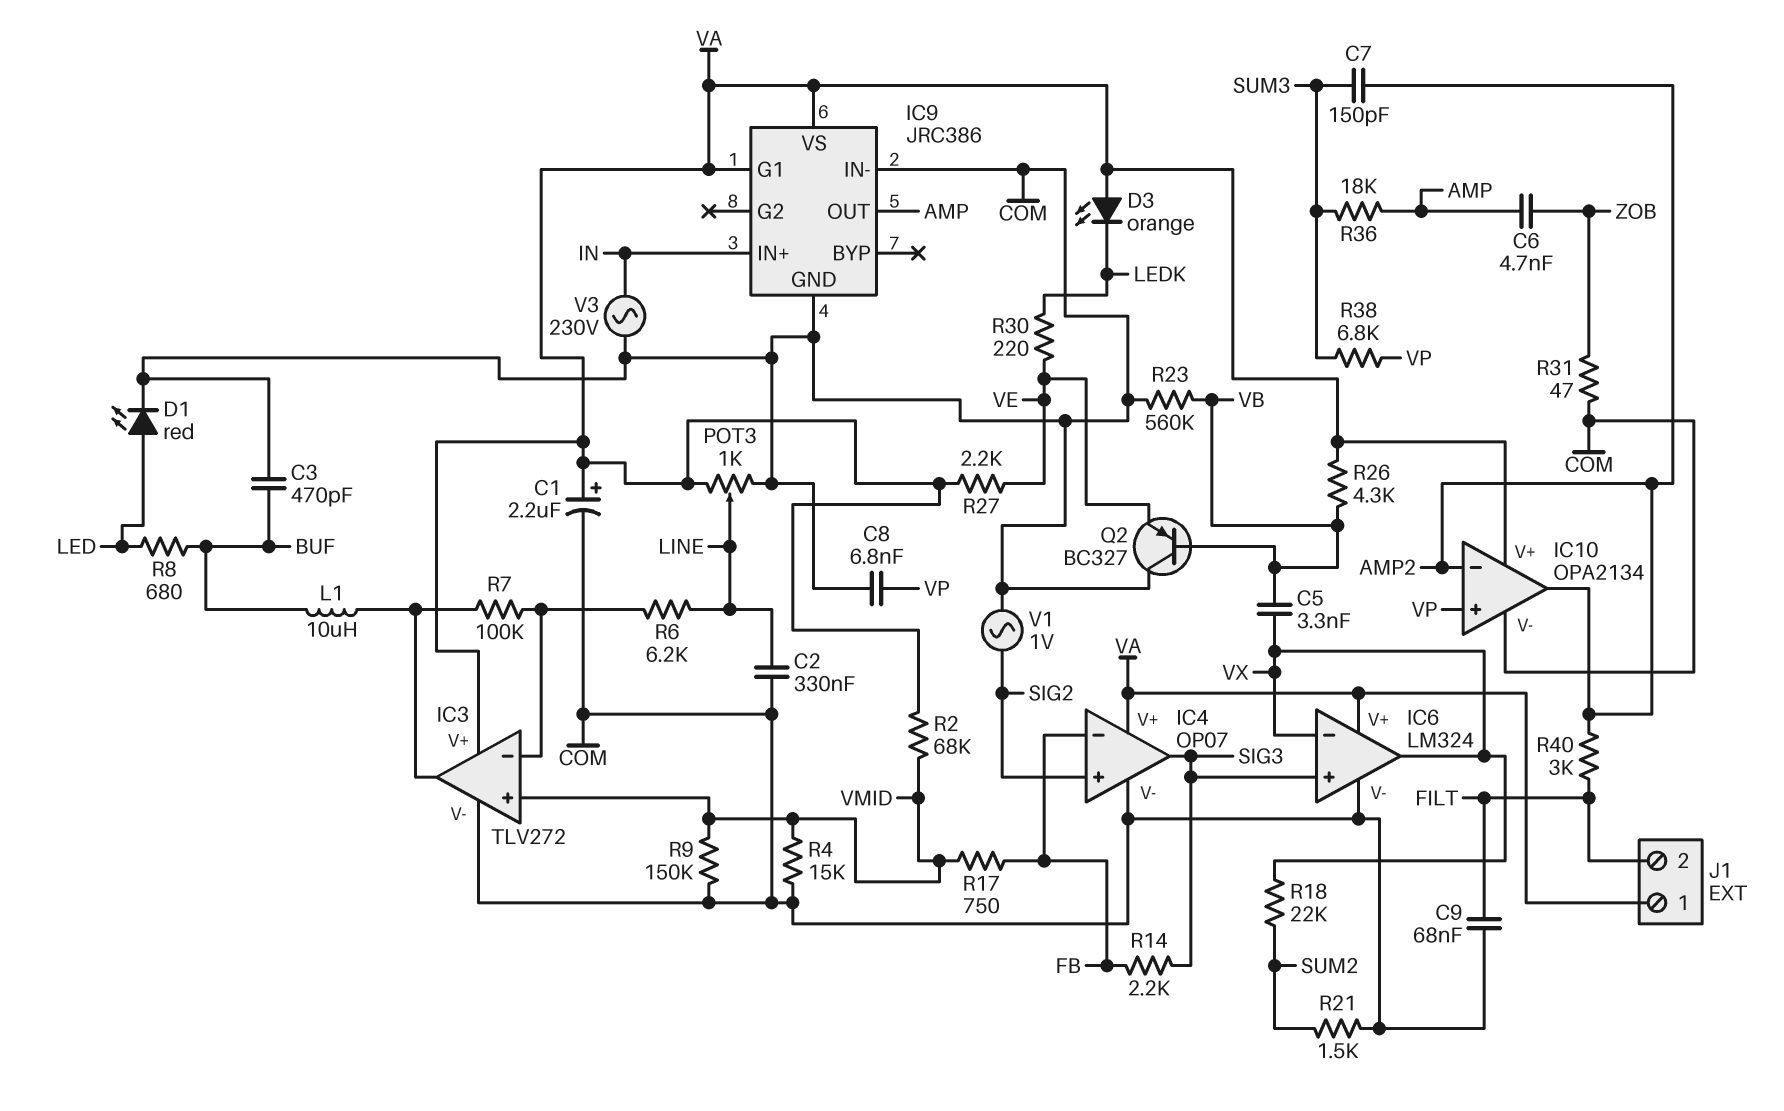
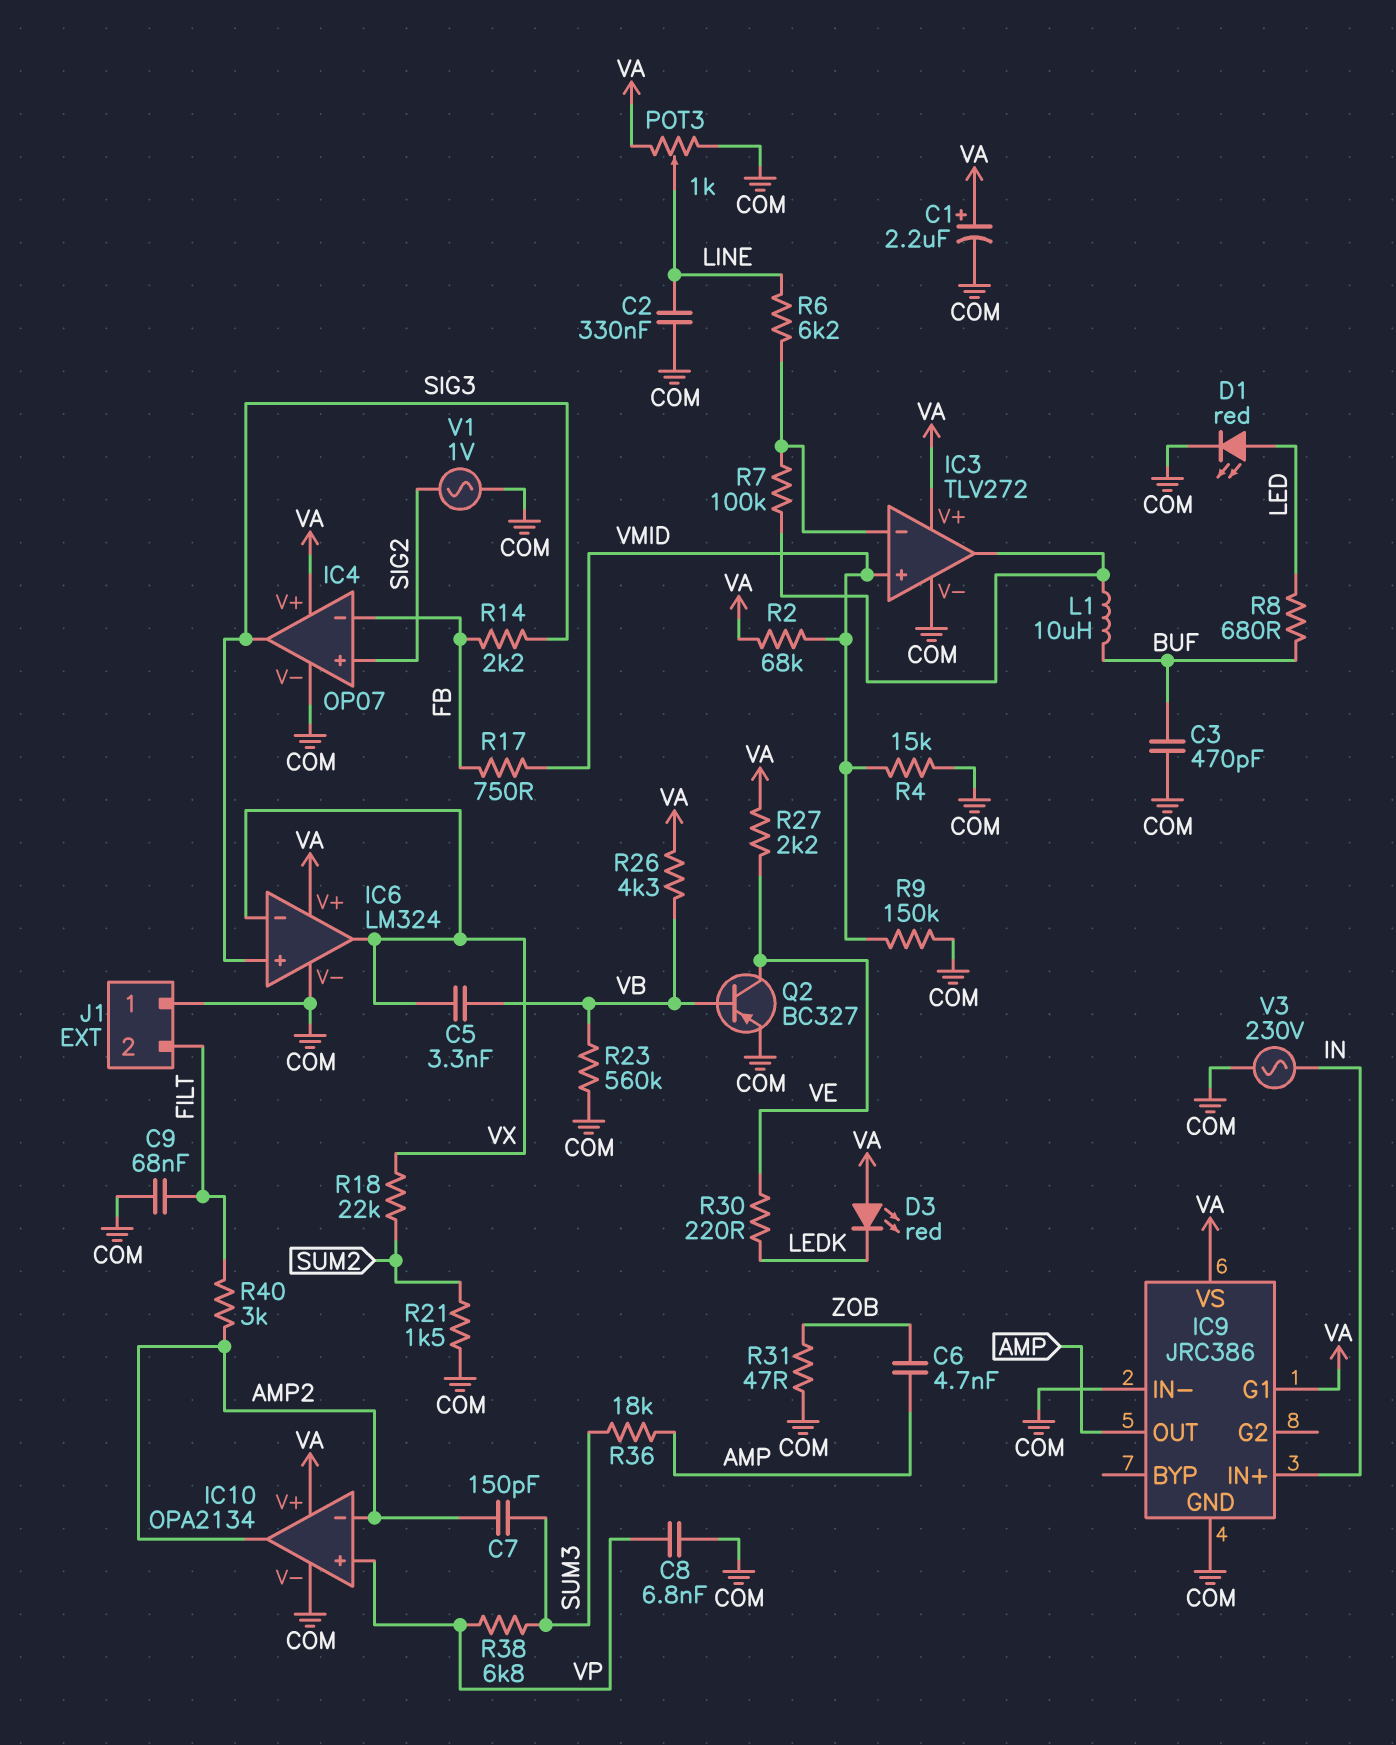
D3: LED orange (A VA, K LEDK) -> LED red (A VA, K LEDK)
J1 pin 1: VA -> COM
Q2: PNP BC327 (B VB, C COM, E VE) -> PNP BC327 (B VB, C VE, E COM)

